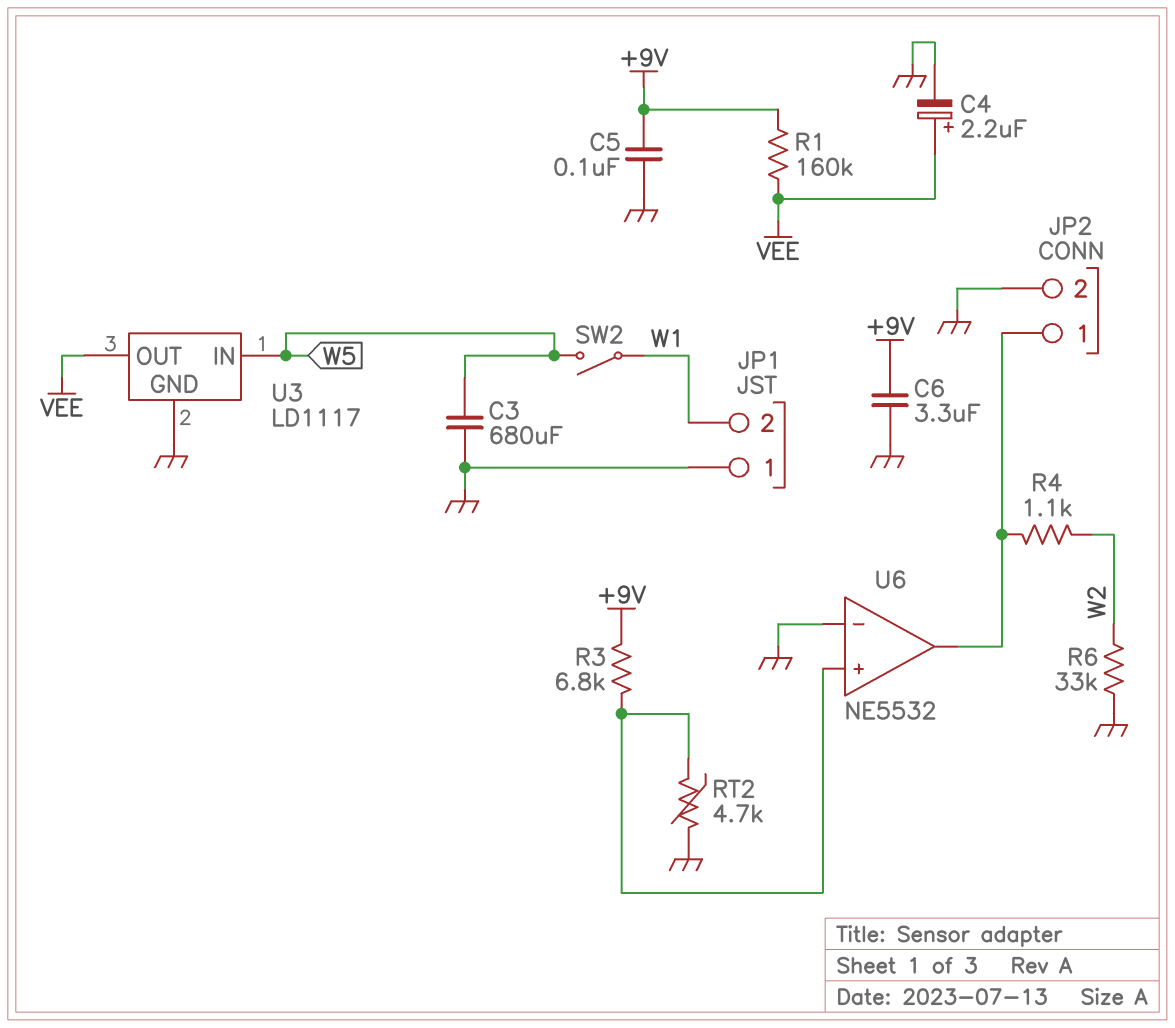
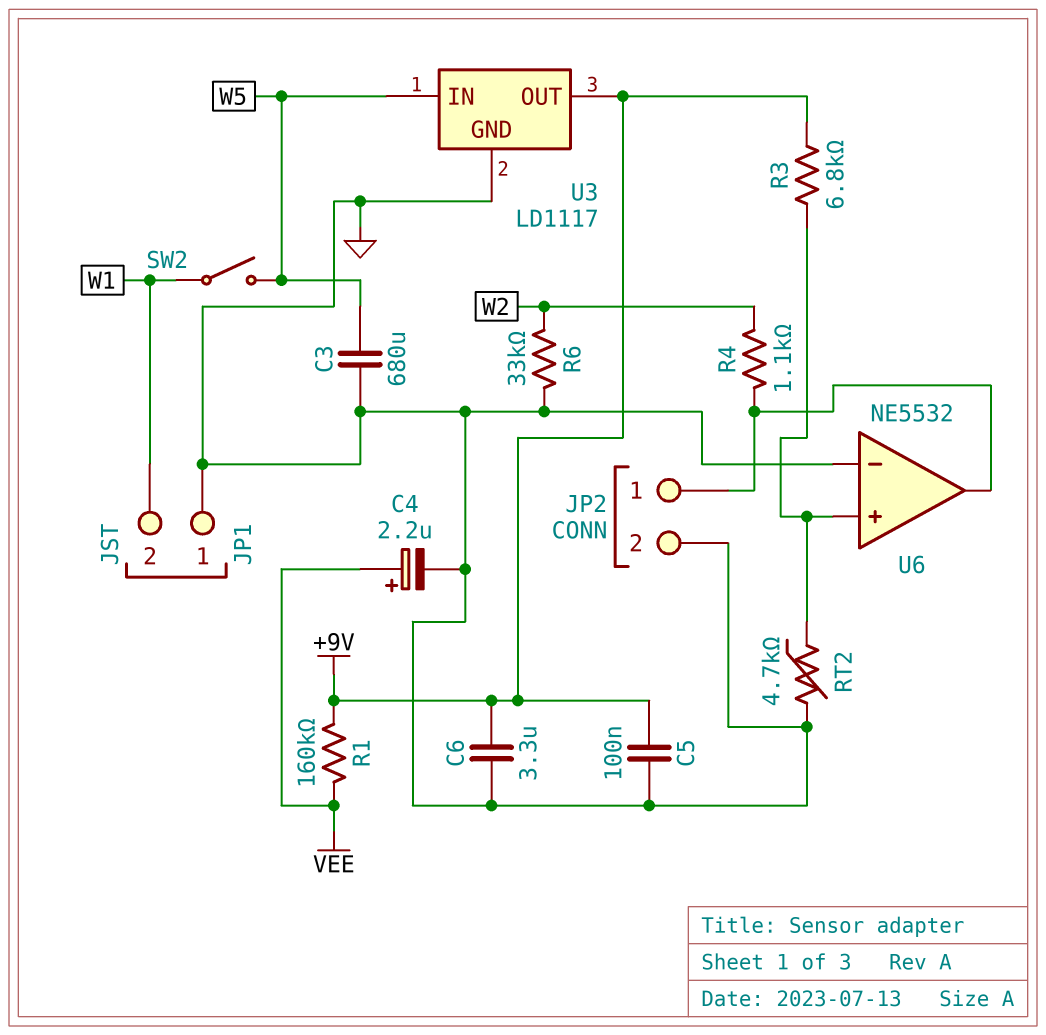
U3 pin OUT: VEE -> +9V

